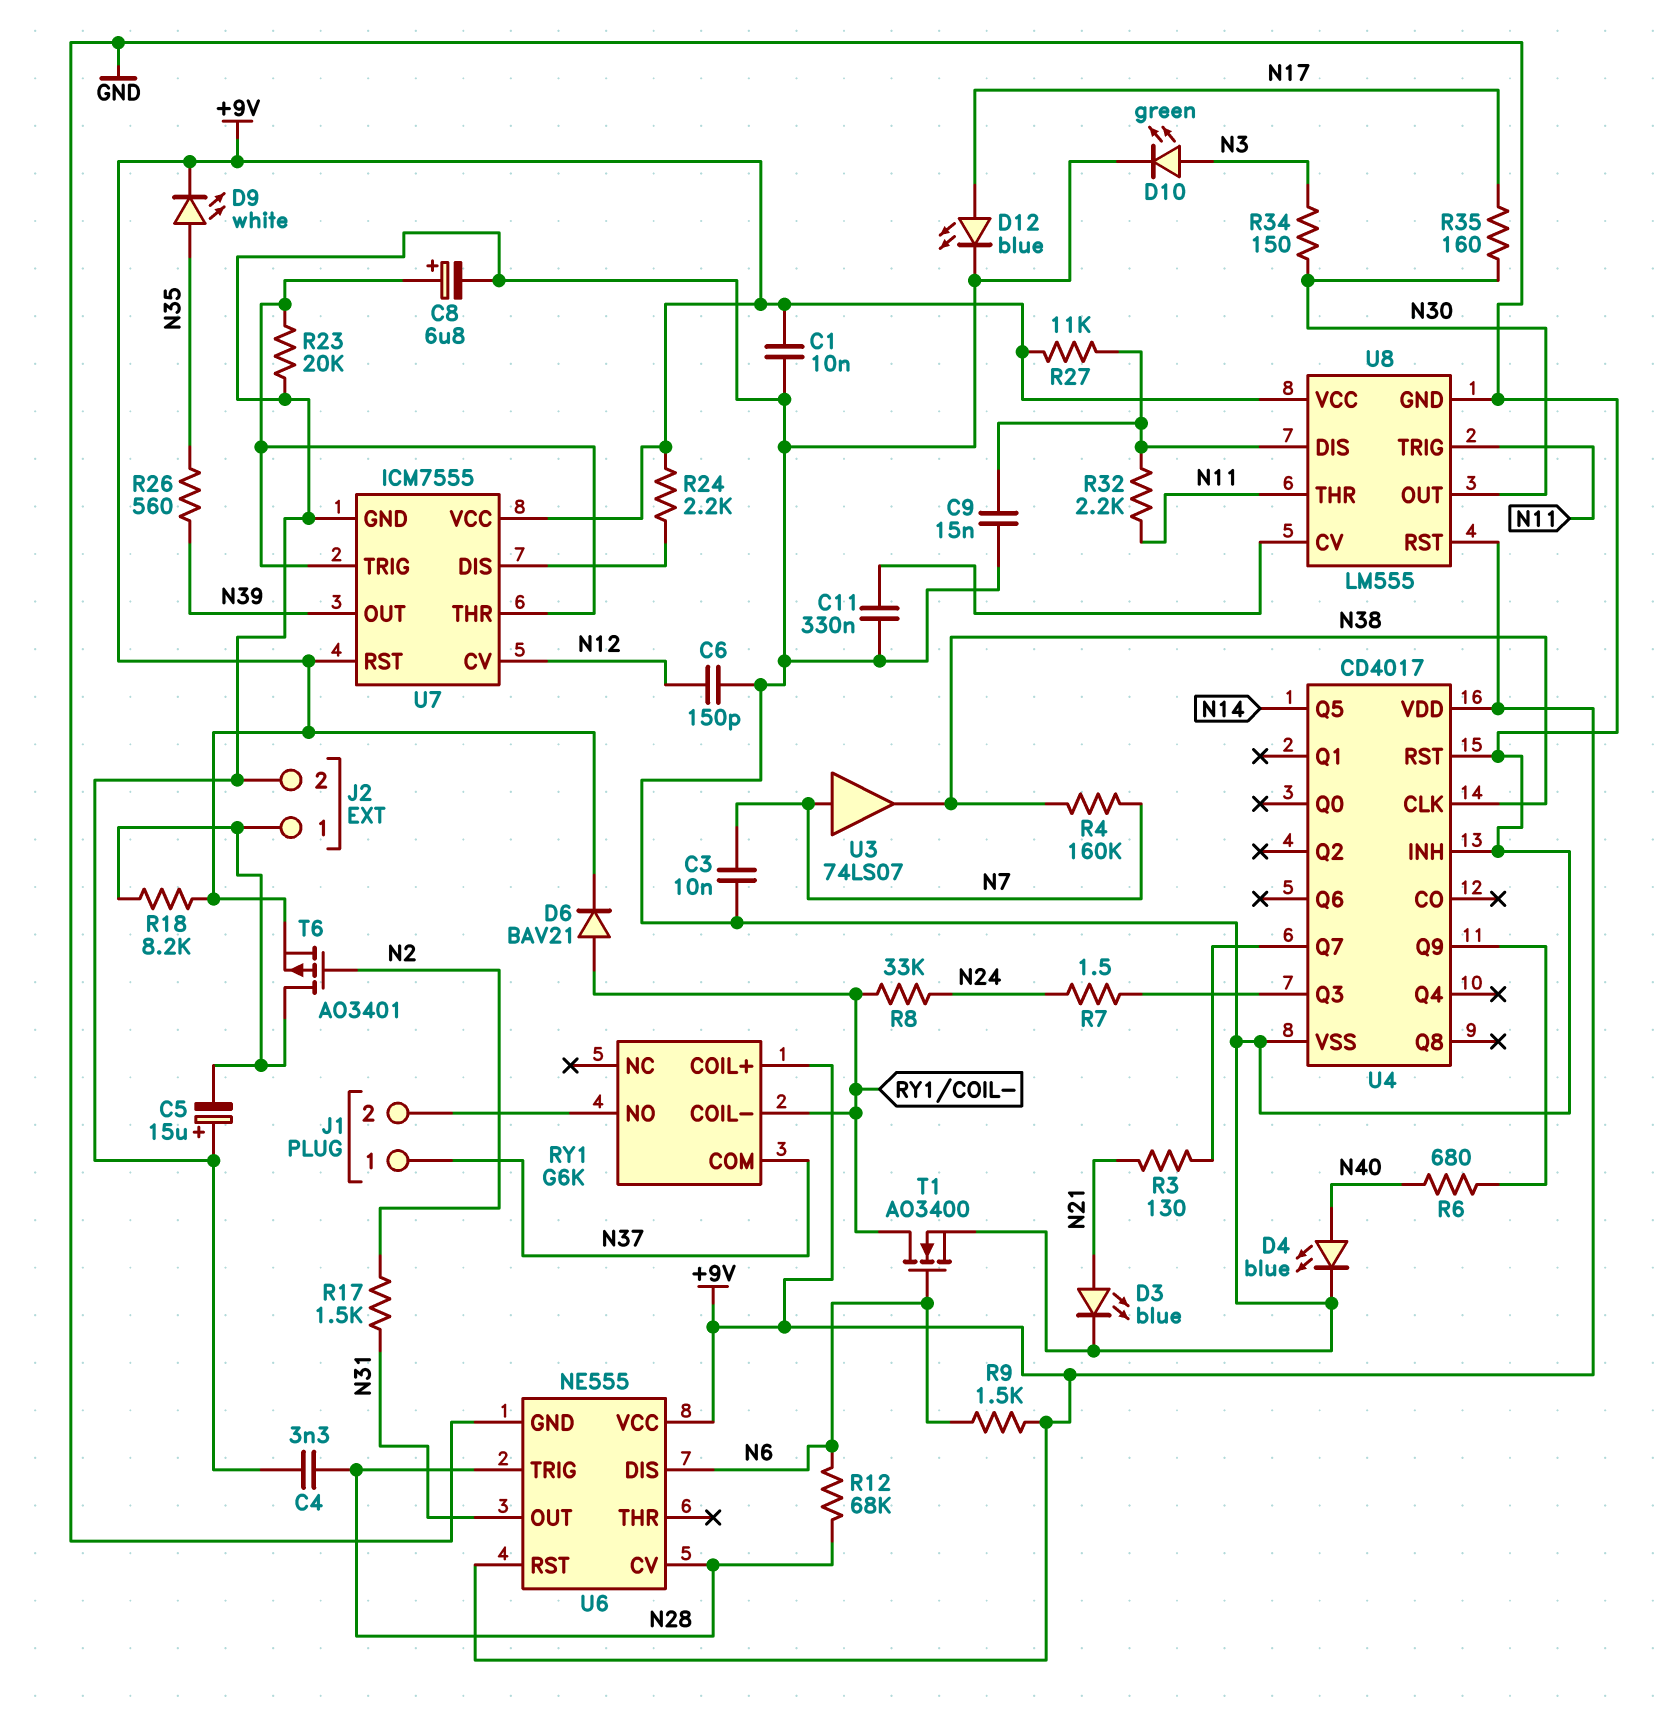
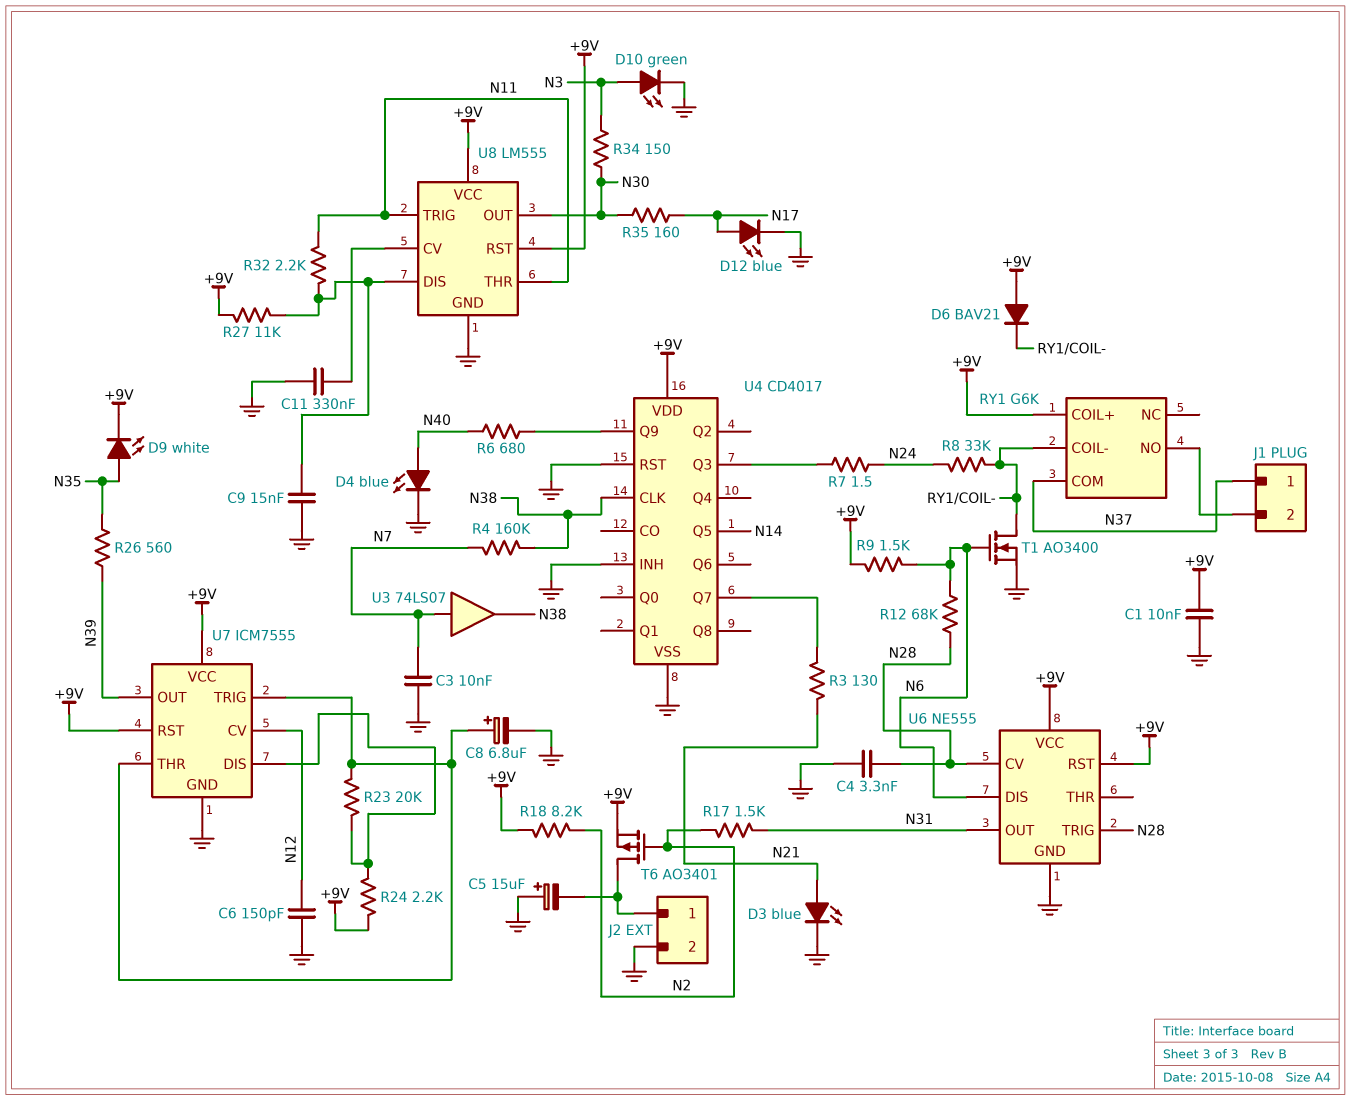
D6: diode BAV21 (A RY1/COIL-, K +9V) -> diode BAV21 (A +9V, K RY1/COIL-)
R18: 8.2k (+9V, J2/1) -> 8.2k (+9V, N2)
R23: 20k (GND, U7/THR) -> 20k (U7/DIS, U7/THR)

